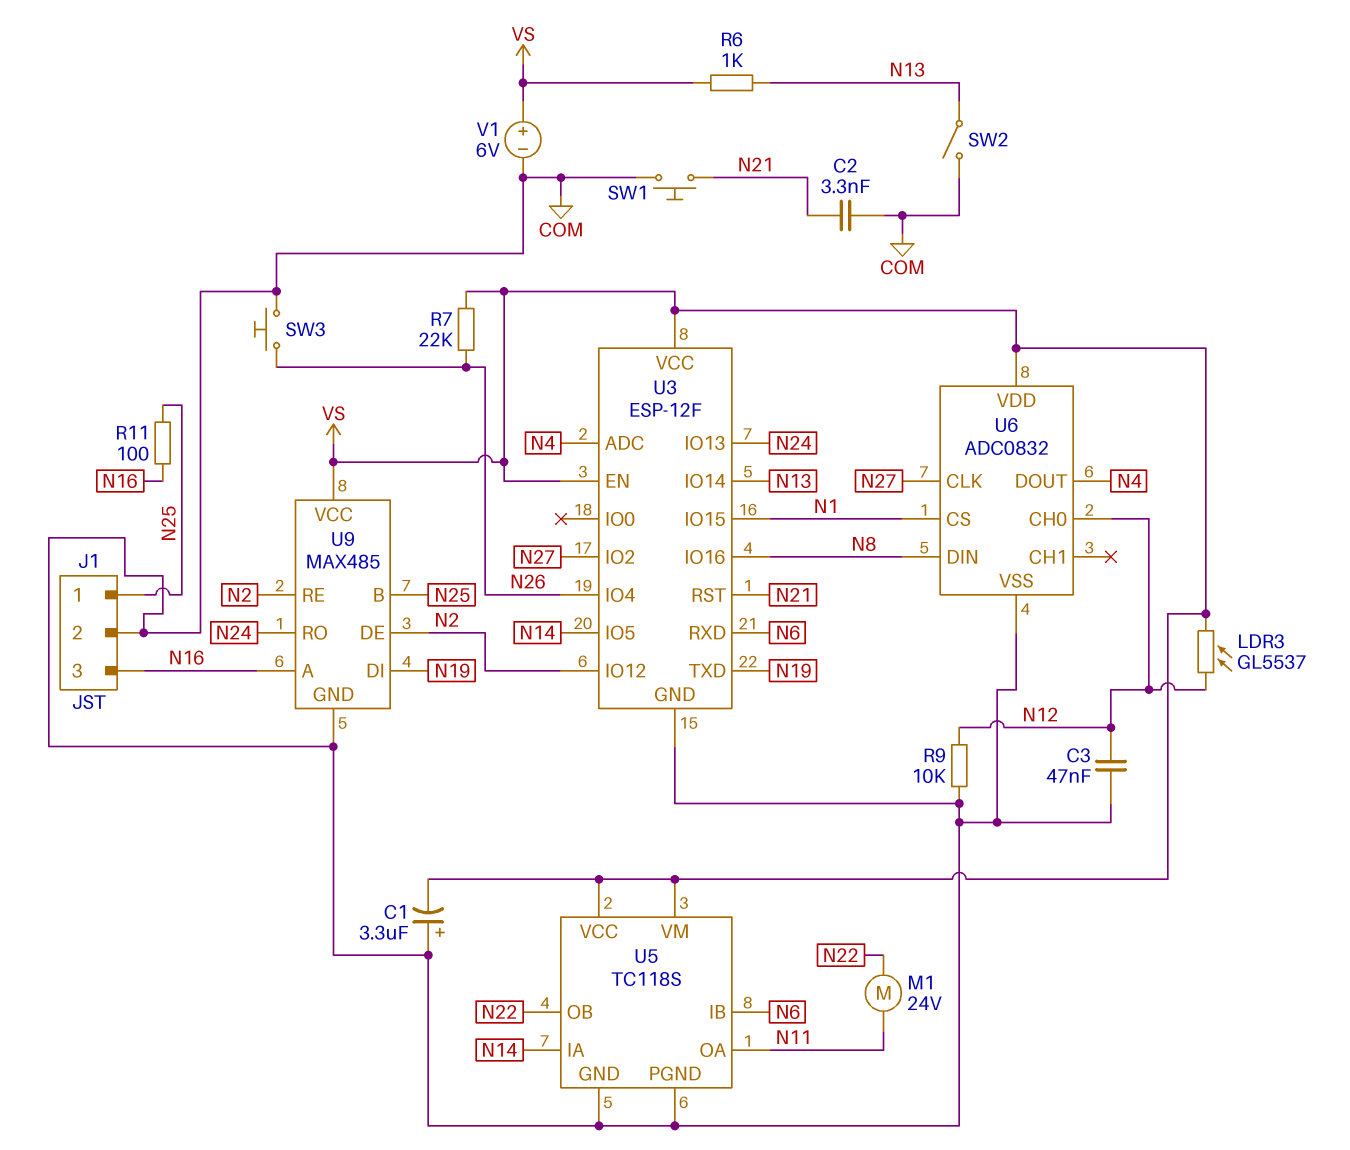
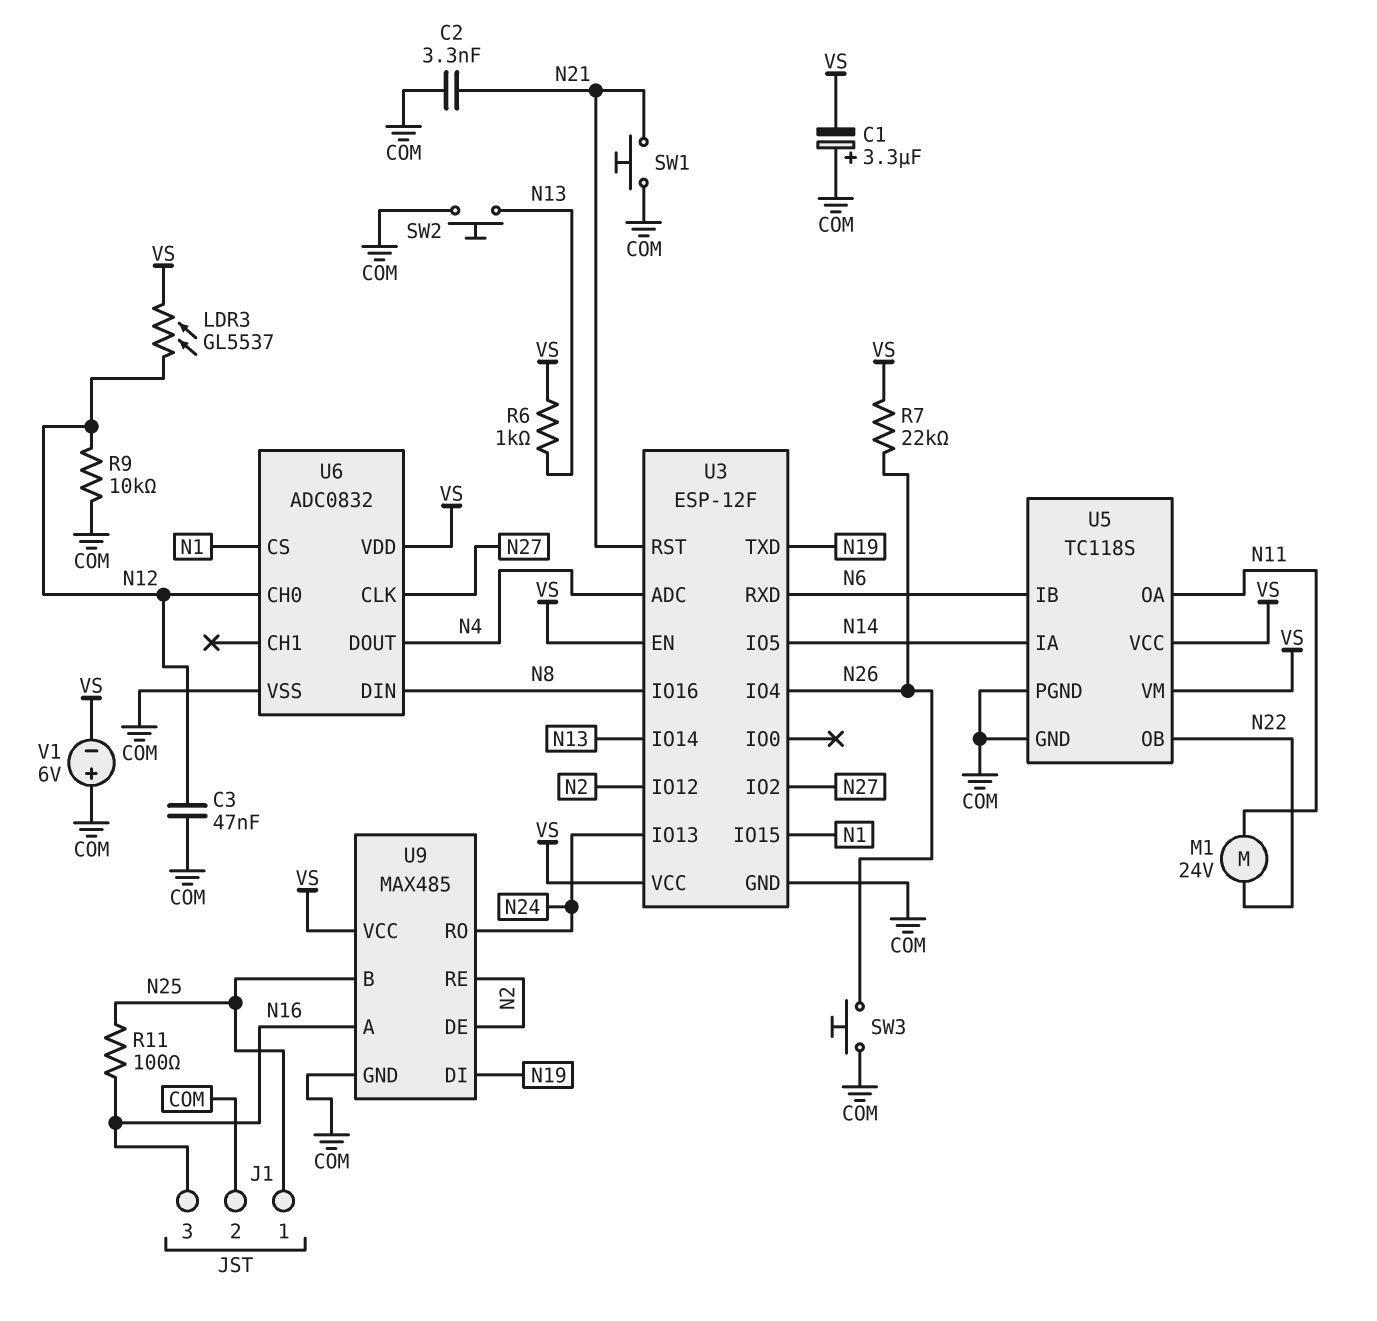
SW2: switch (COM, N13) -> button (COM, N13)
V1: 6V (plus VS, minus COM) -> 6V (plus COM, minus VS)

